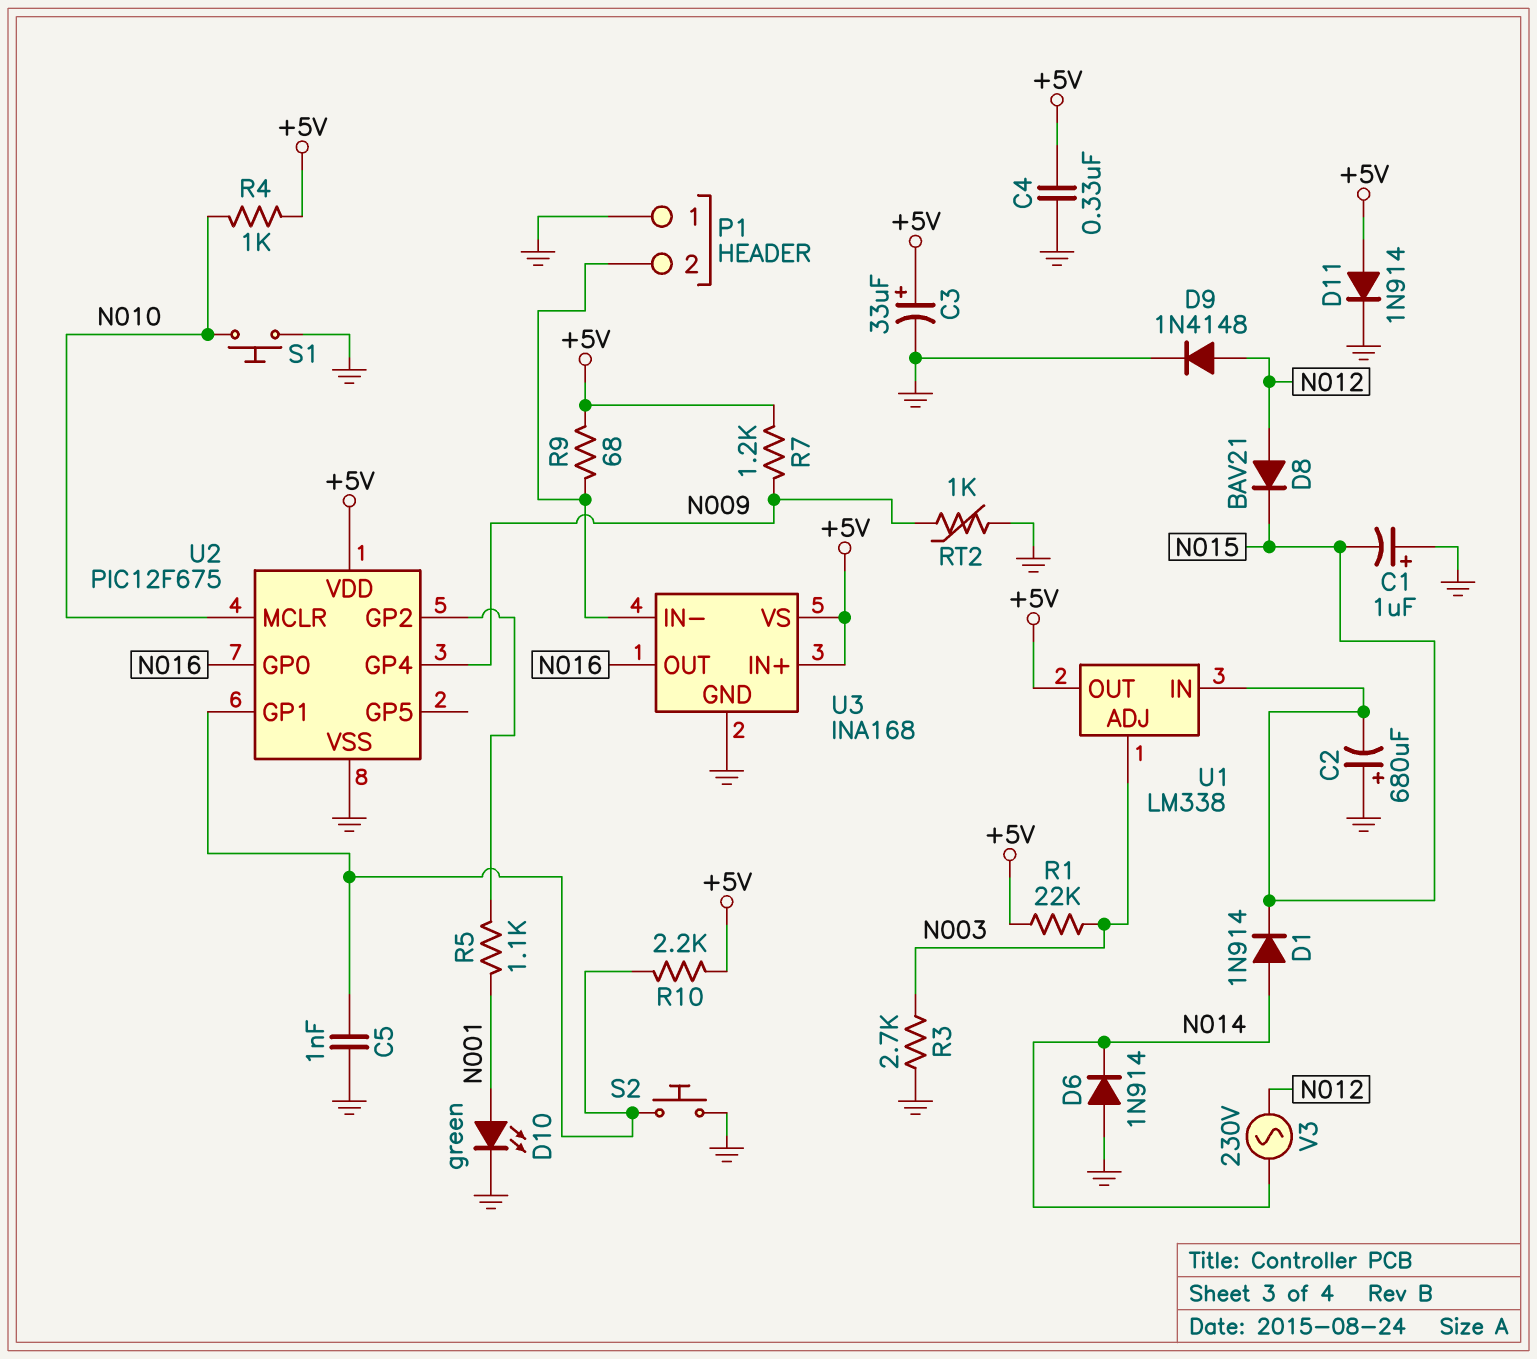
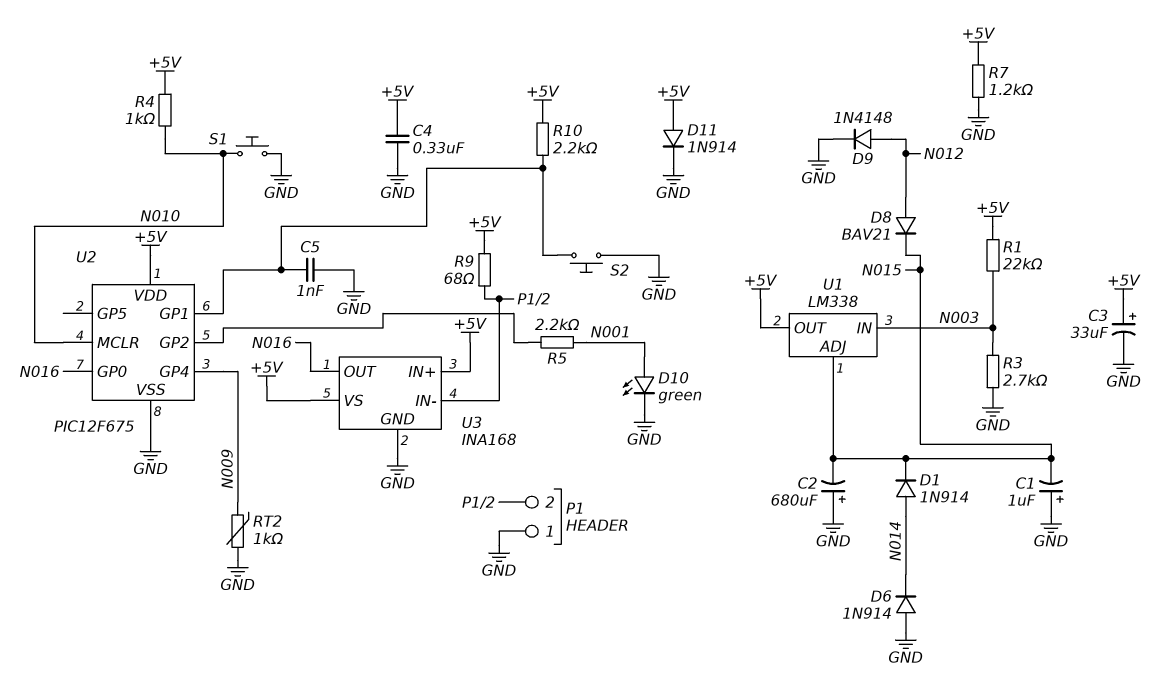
R5: 1.1k (N001, U2/GP2) -> 2.2k (N001, U2/GP2)
R7: 1.2k (+5V, N009) -> 1.2k (+5V, GND)
U1 pin ADJ: N003 -> N015
U1 pin IN: N015 -> N003
V3: AC 230V (N012, N014) -> none

